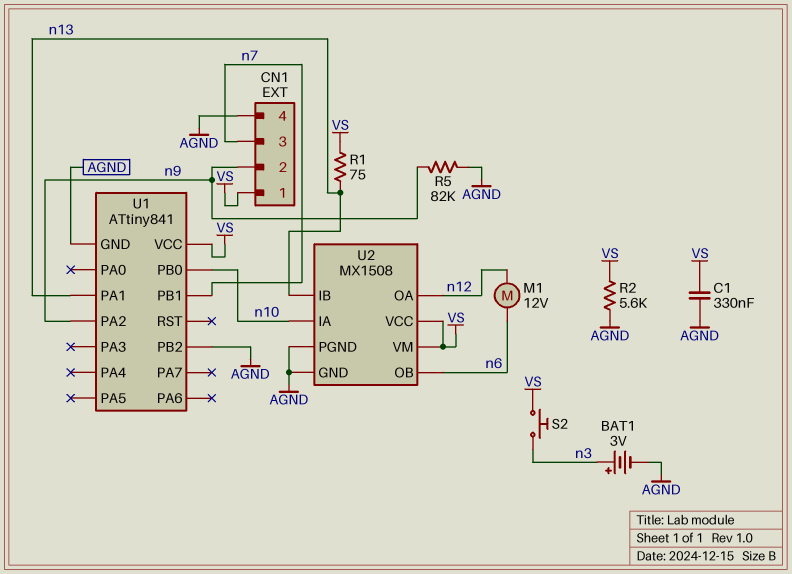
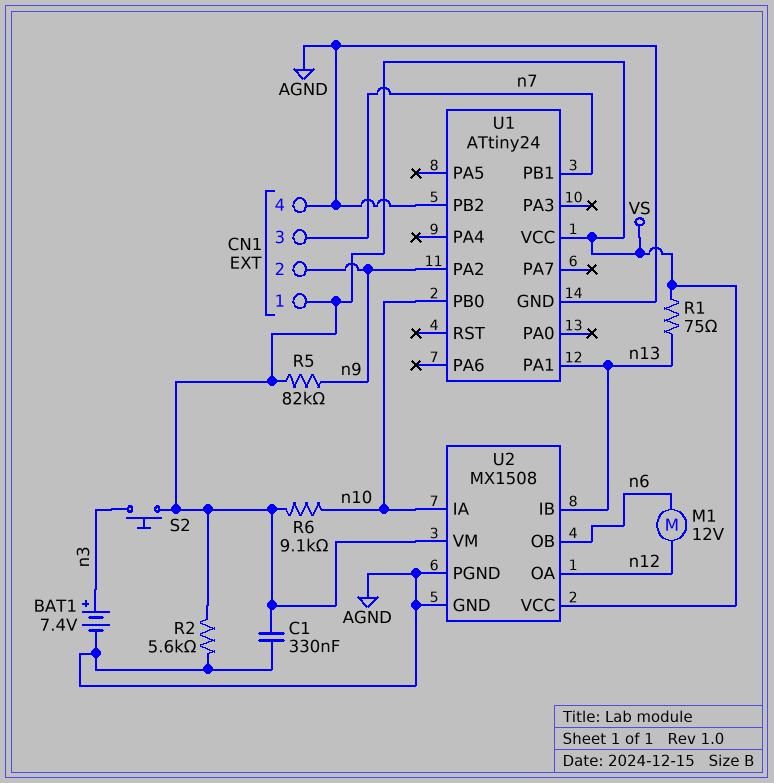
BAT1: 3V (plus n3, minus AGND) -> 7.4V (plus n3, minus AGND)
R5: 82k (AGND, n9) -> 82k (VS, n9)
R6: none -> 9.1k (VS, n10)
U1: ATtiny841 -> ATtiny24

